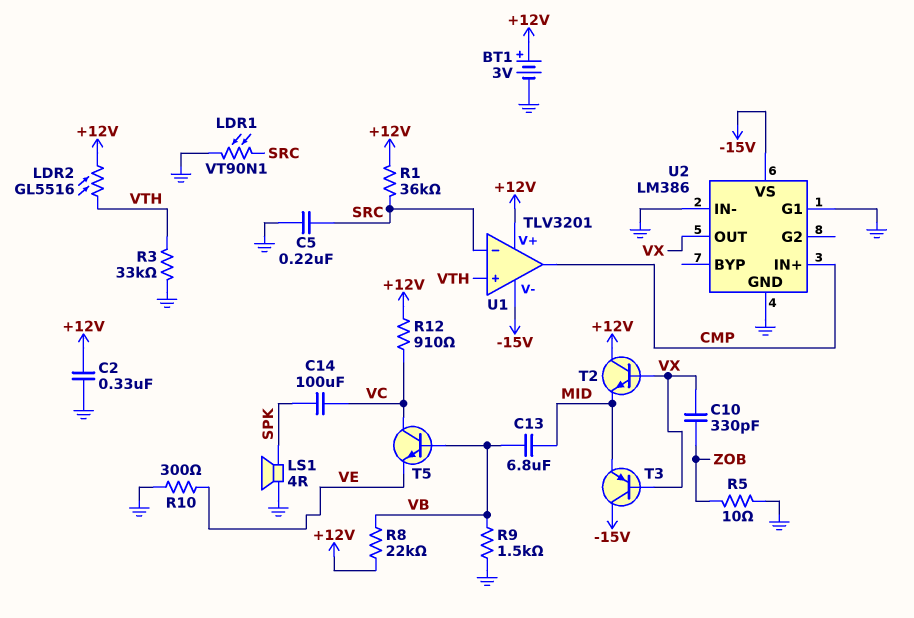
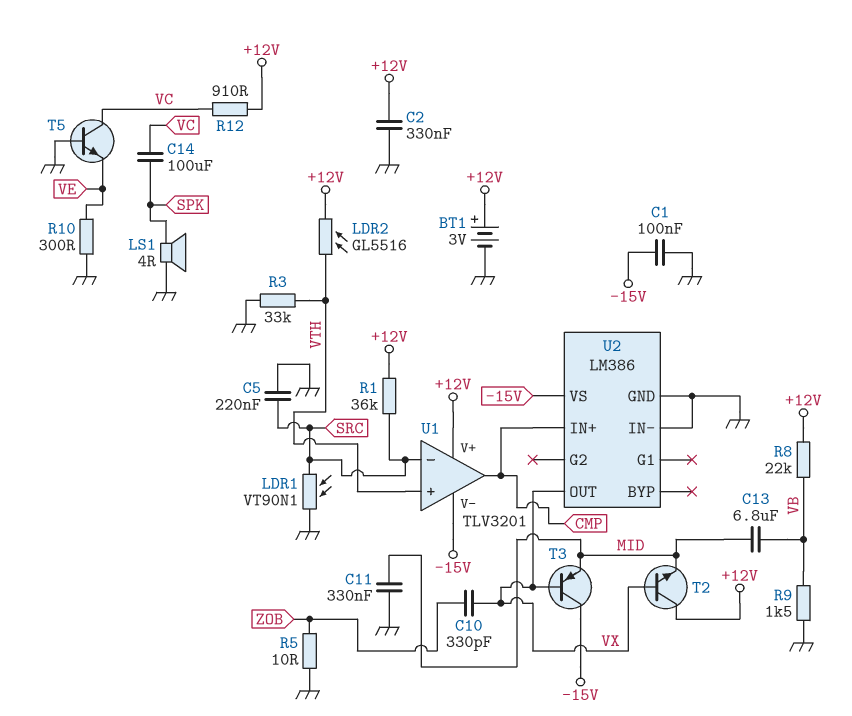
C1: none -> 100nF (-15V, GND)
C11: none -> 330nF (GND, MID)
T5: NPN (B VB, C VC, E VE) -> NPN (B GND, C VC, E VE)
U2 pin G1: GND -> none

